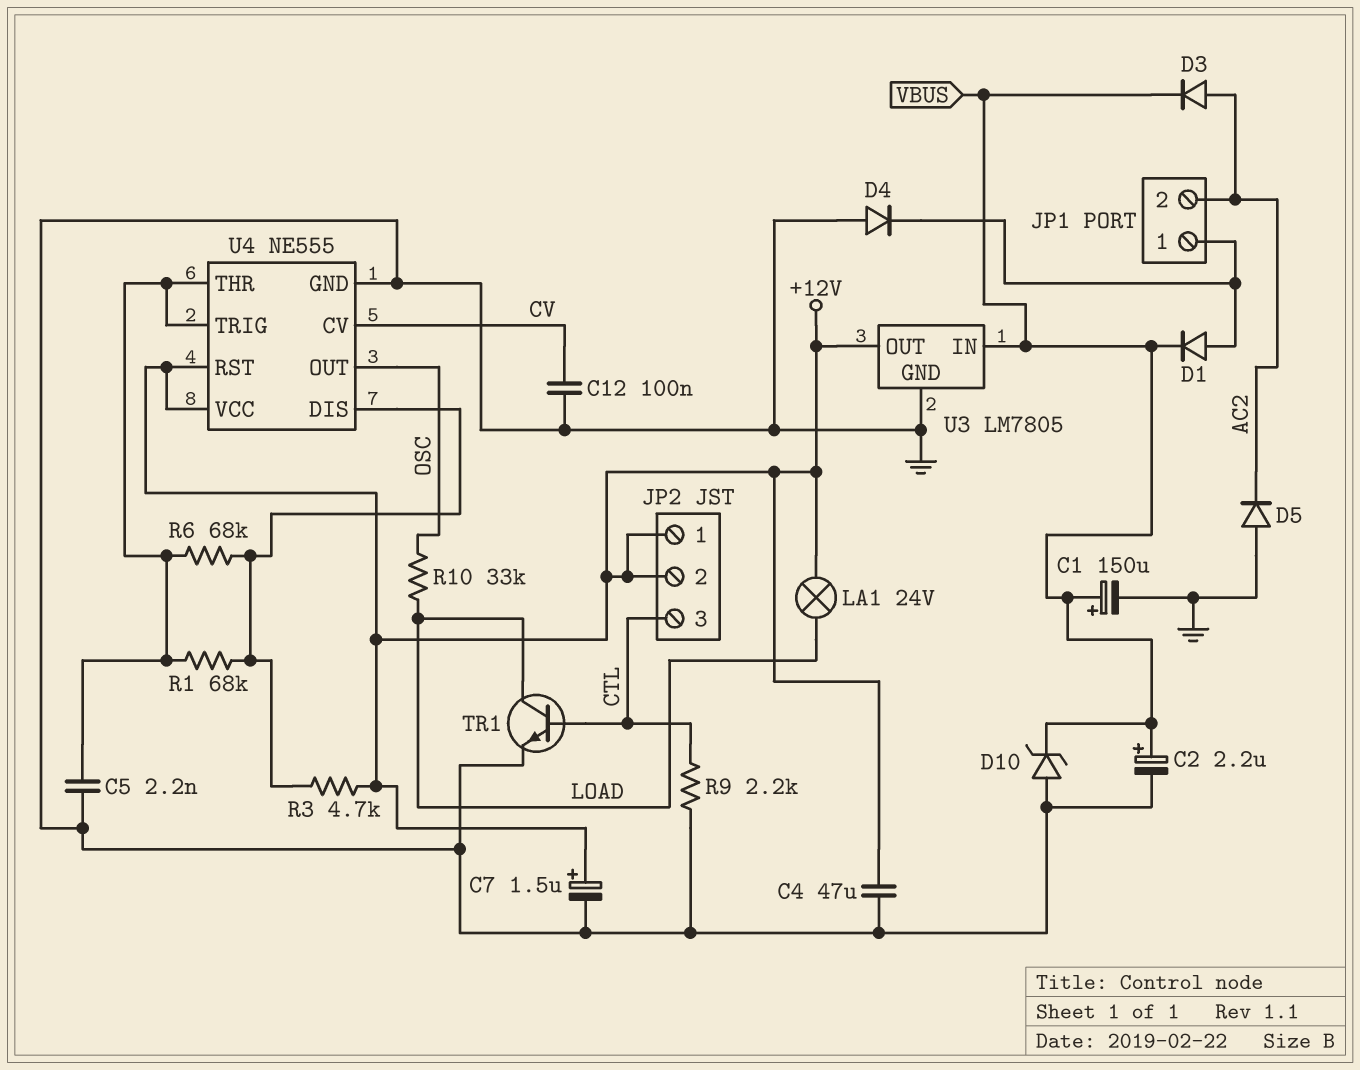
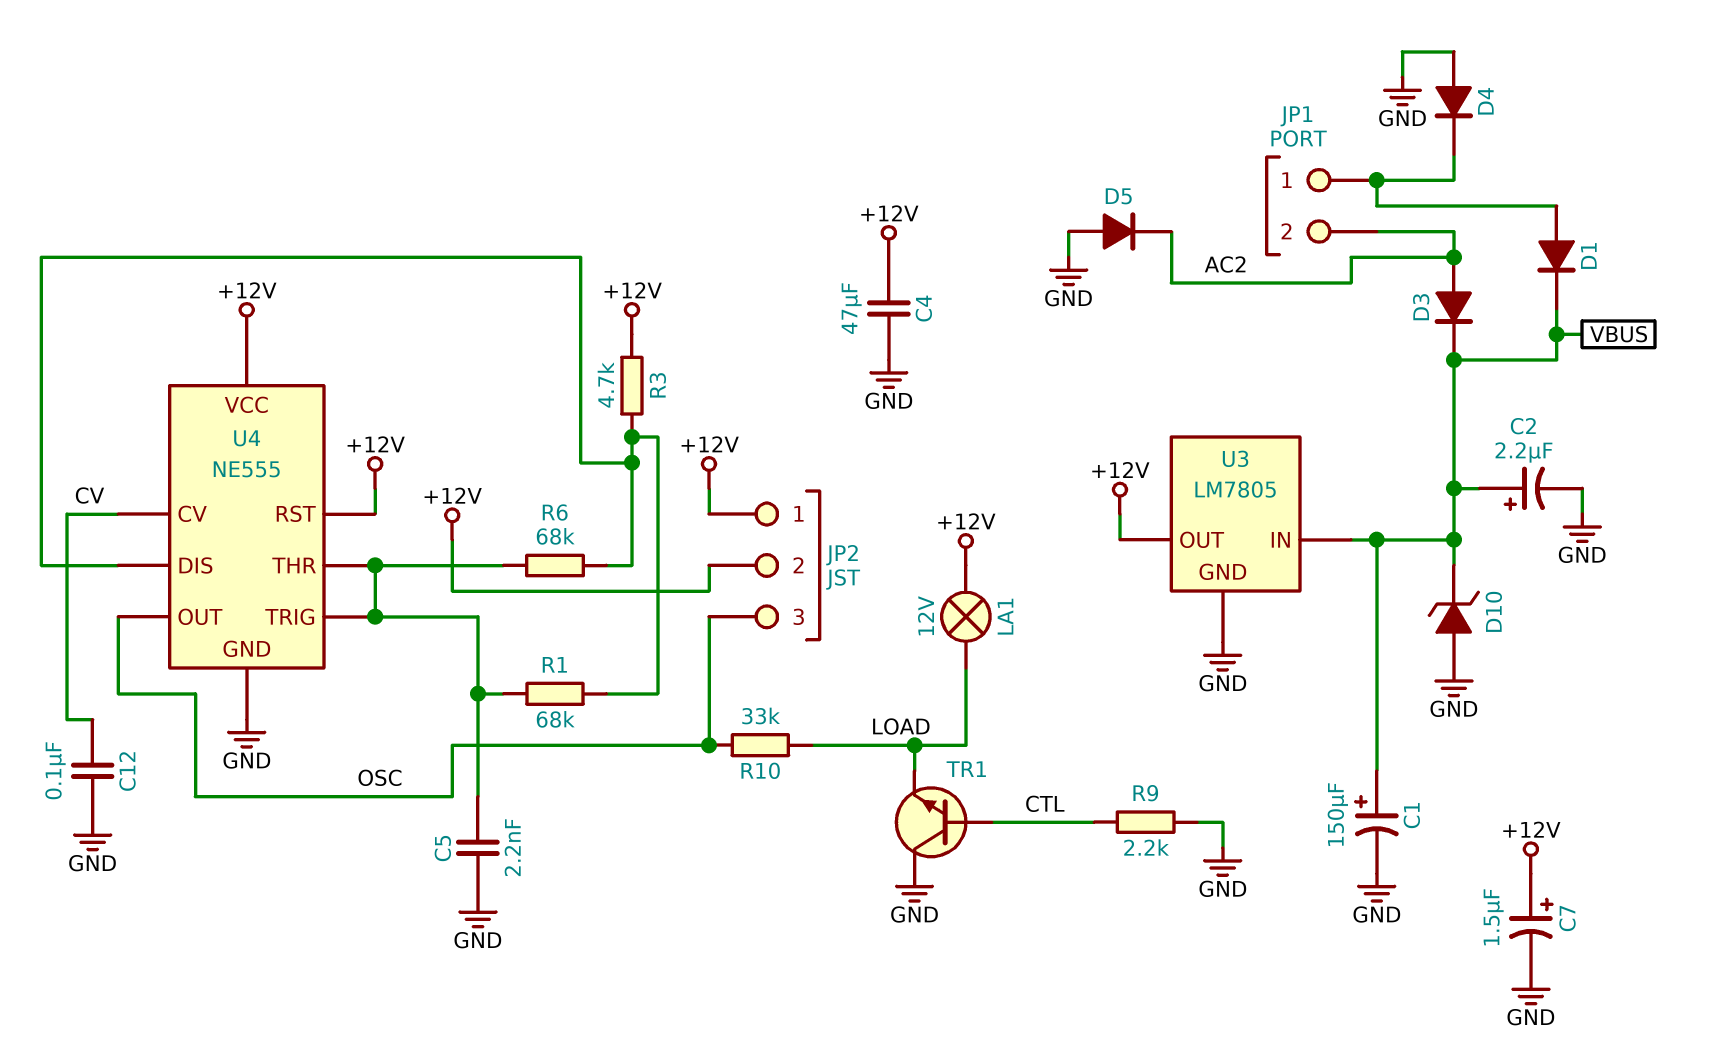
JP2 pin 3: CTL -> OSC
LA1: lamp 24V (+12V, LOAD) -> lamp 12V (+12V, LOAD)
TR1: NPN (B CTL, C LOAD, E GND) -> NPN (B CTL, C GND, E LOAD)

